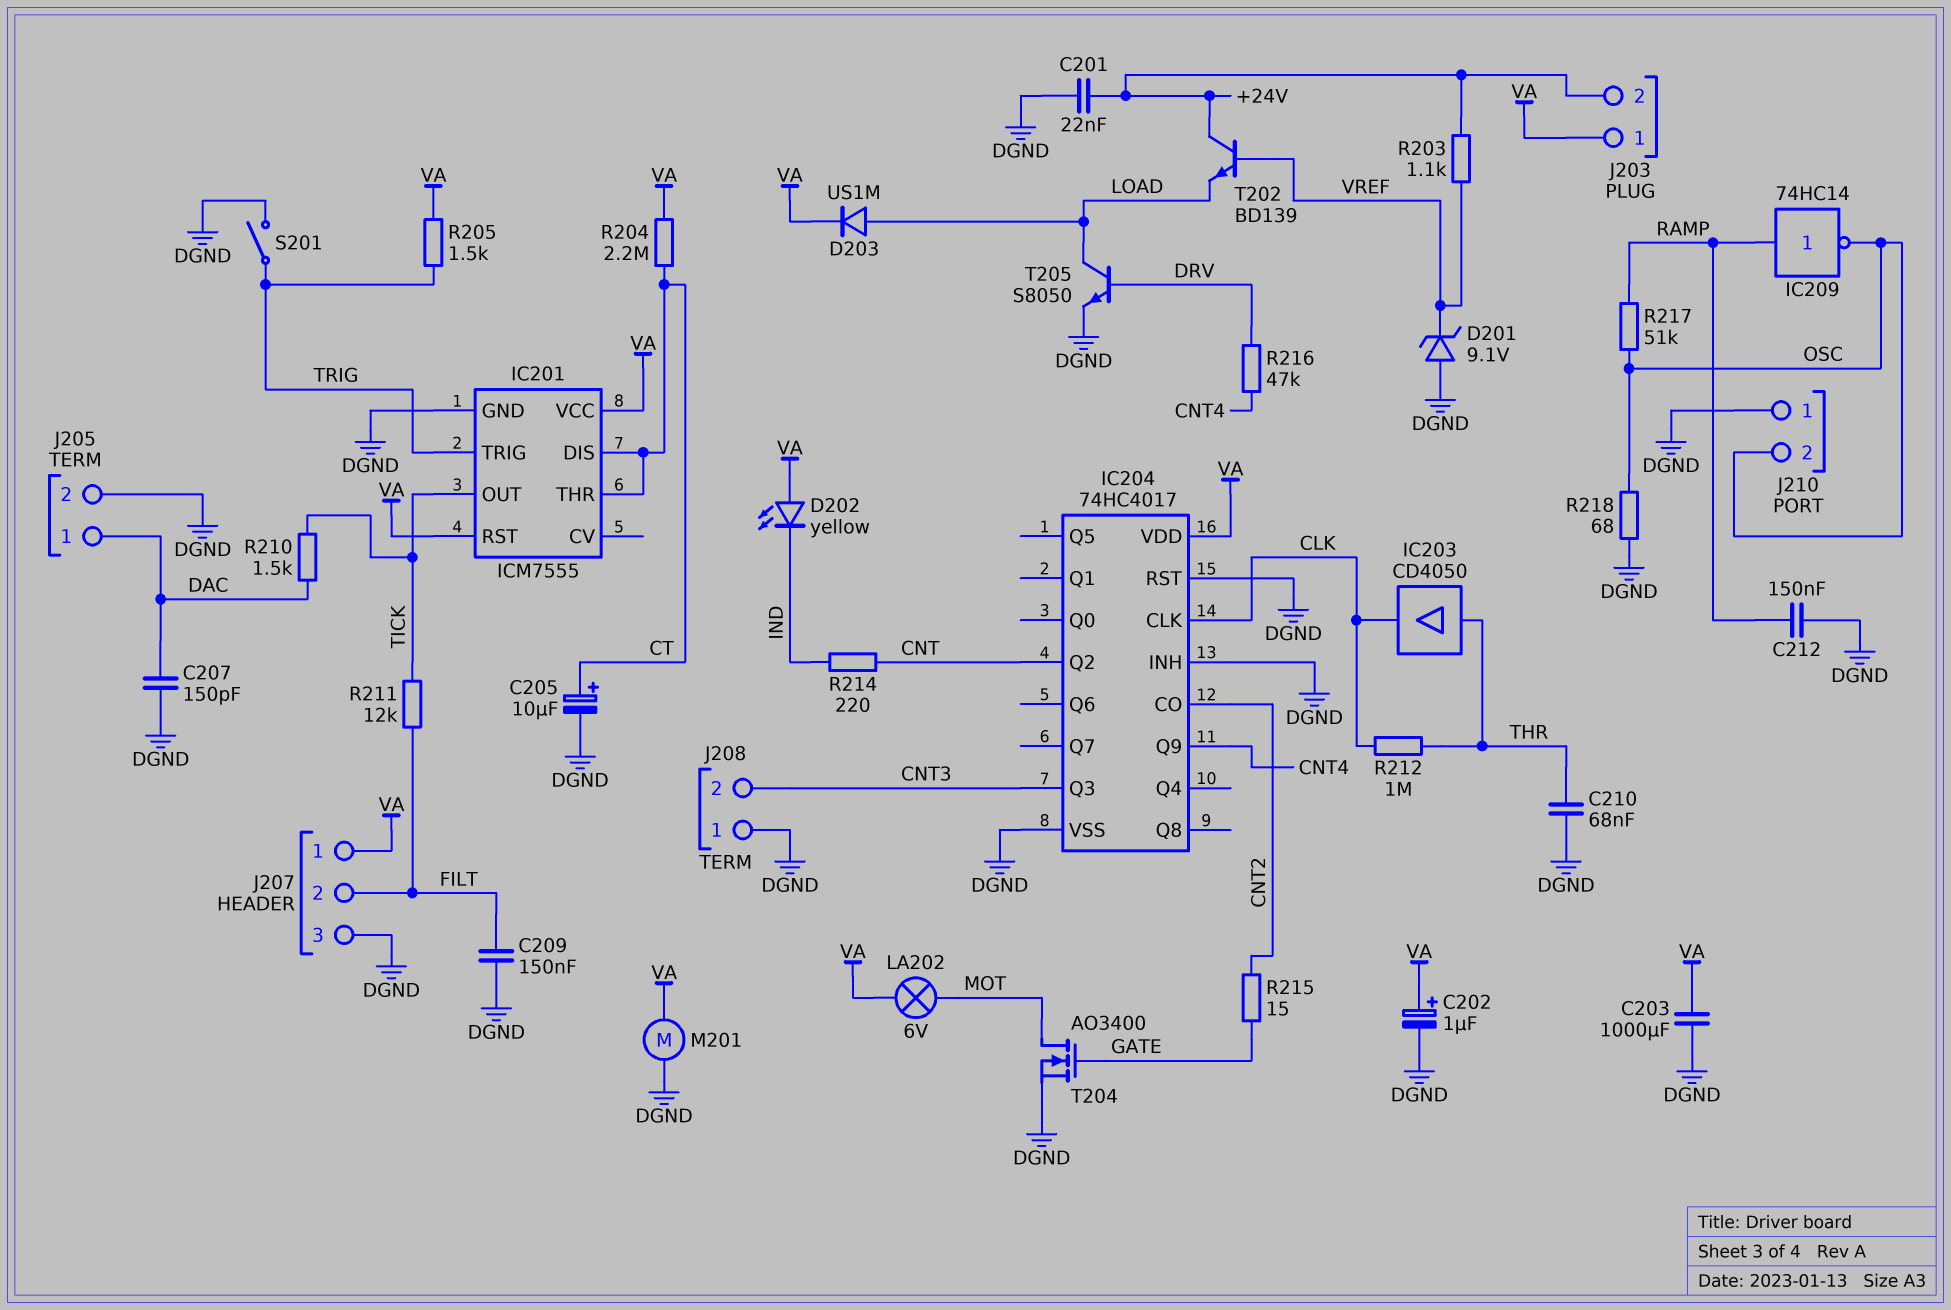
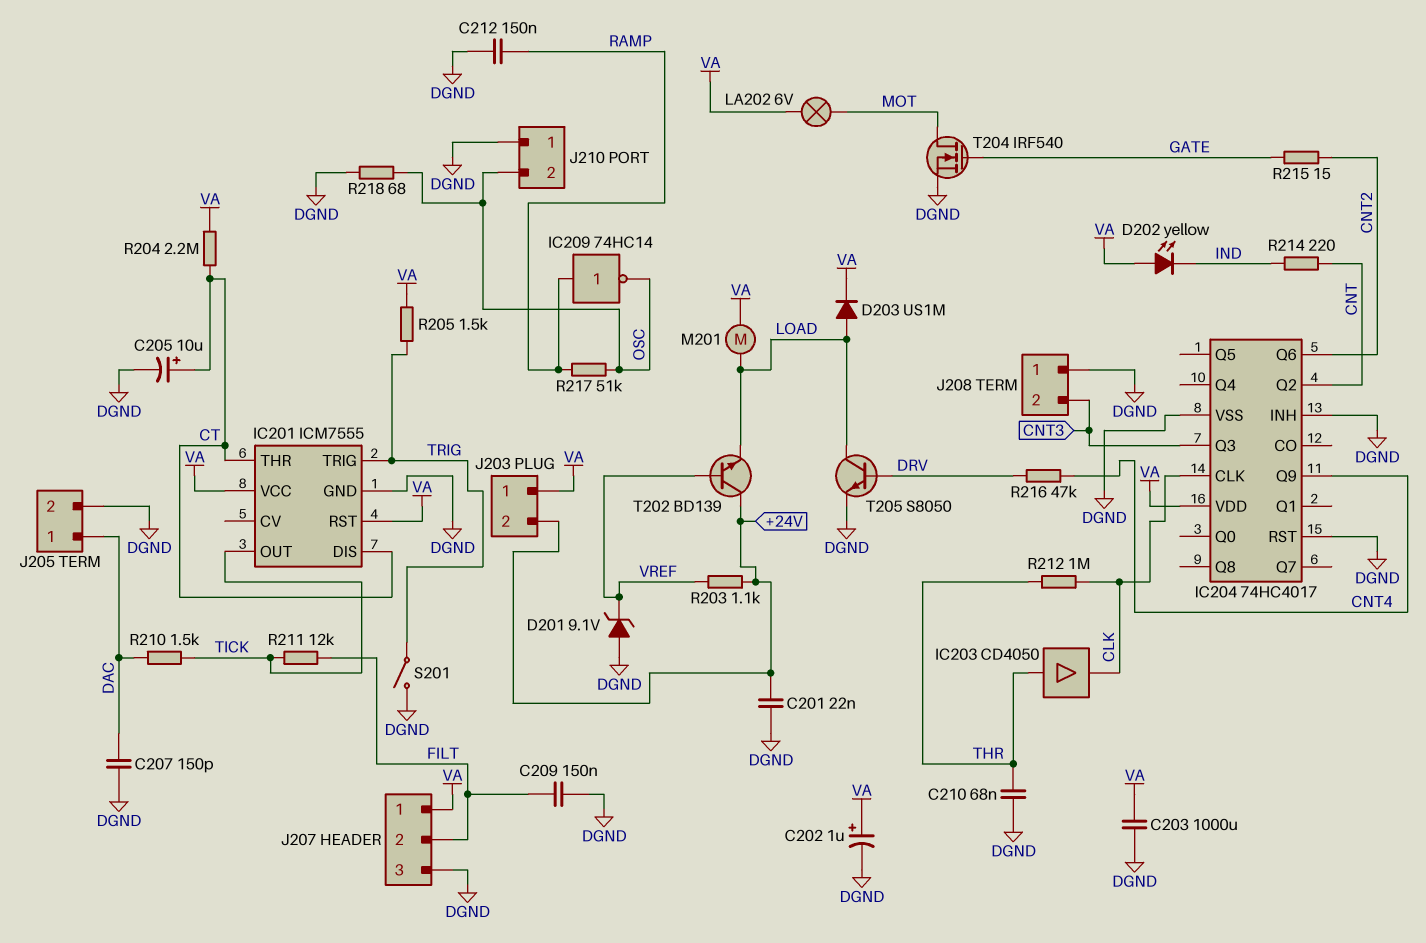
IC204 pin CO: CNT2 -> none
IC204 pin Q6: none -> CNT2
M201: motor (DGND, VA) -> motor (LOAD, VA)
T204: NMOS AO3400 (G GATE, D MOT, S DGND) -> NMOS IRF540 (G GATE, D MOT, S DGND)

